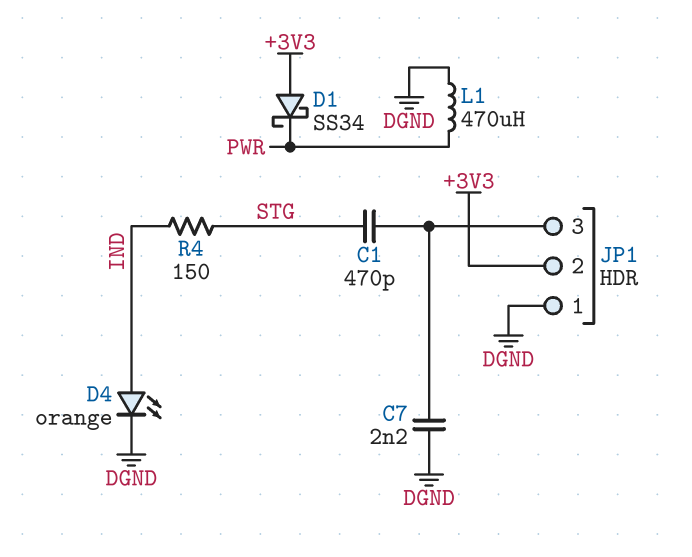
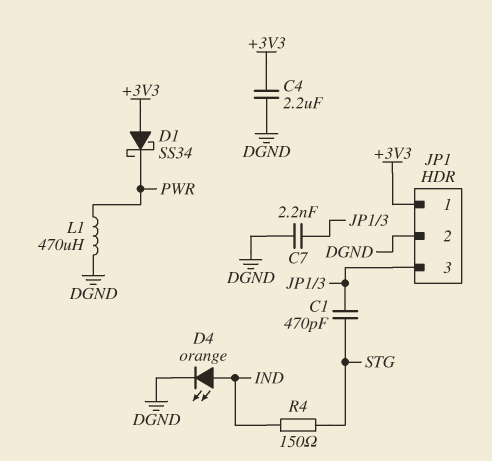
C4: none -> 2.2uF (+3V3, DGND)
JP1 pin 1: DGND -> +3V3
JP1 pin 2: +3V3 -> DGND

